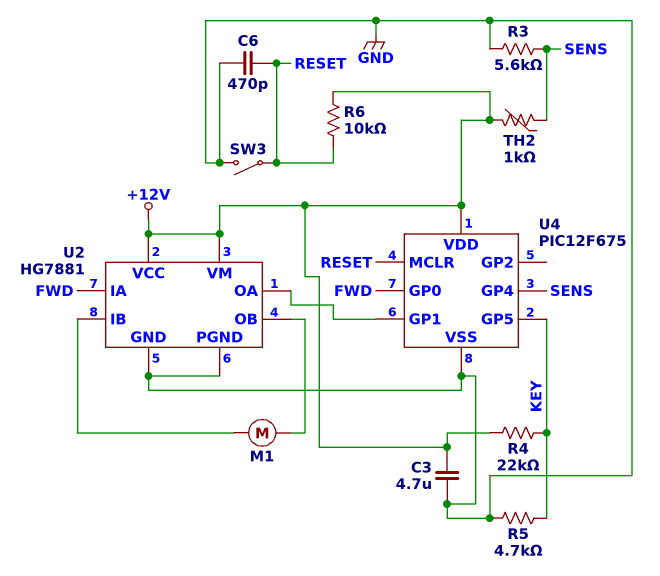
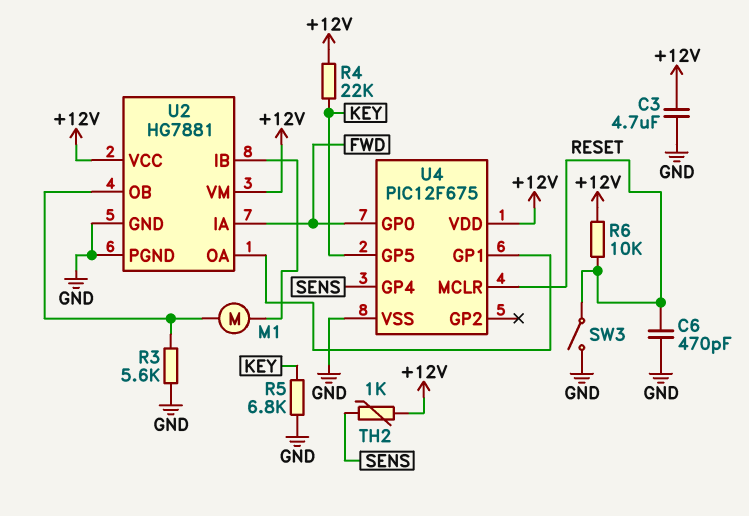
R3: 5.6k (GND, SENS) -> 5.6k (GND, U2/OB)
R5: 4.7k (GND, KEY) -> 6.8k (GND, KEY)

